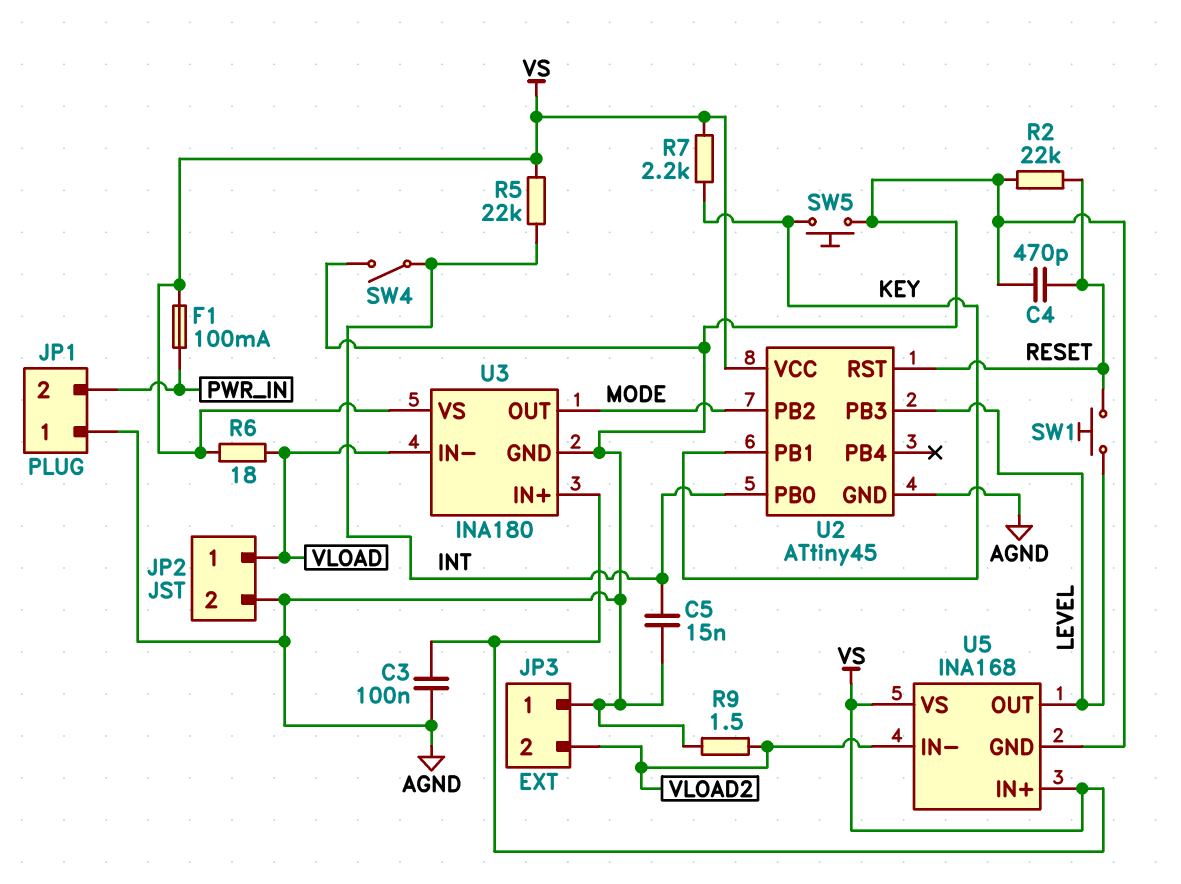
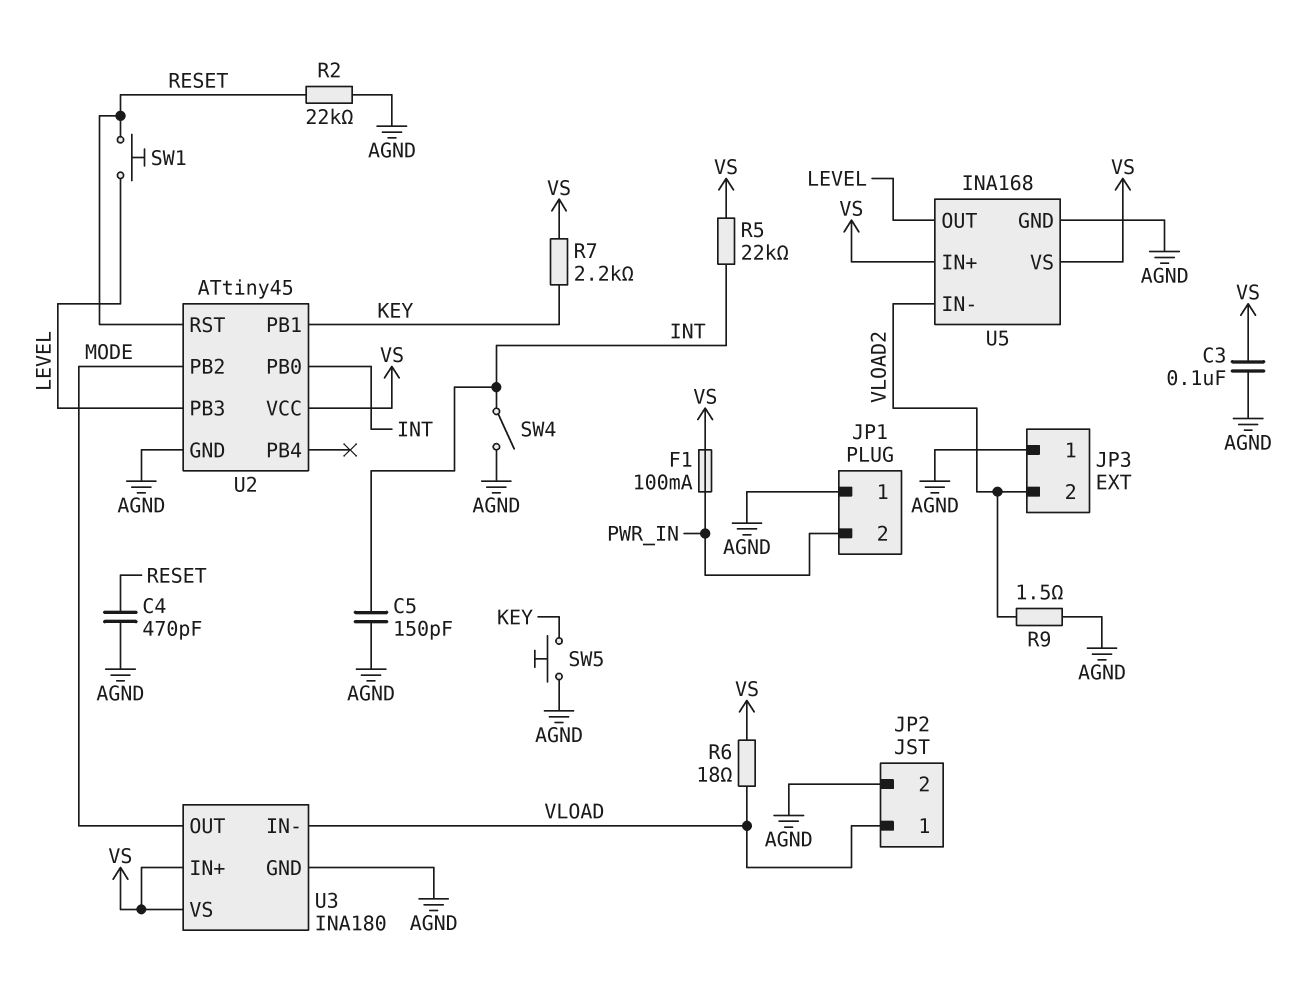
C5: 15nF (AGND, INT) -> 150pF (AGND, INT)

